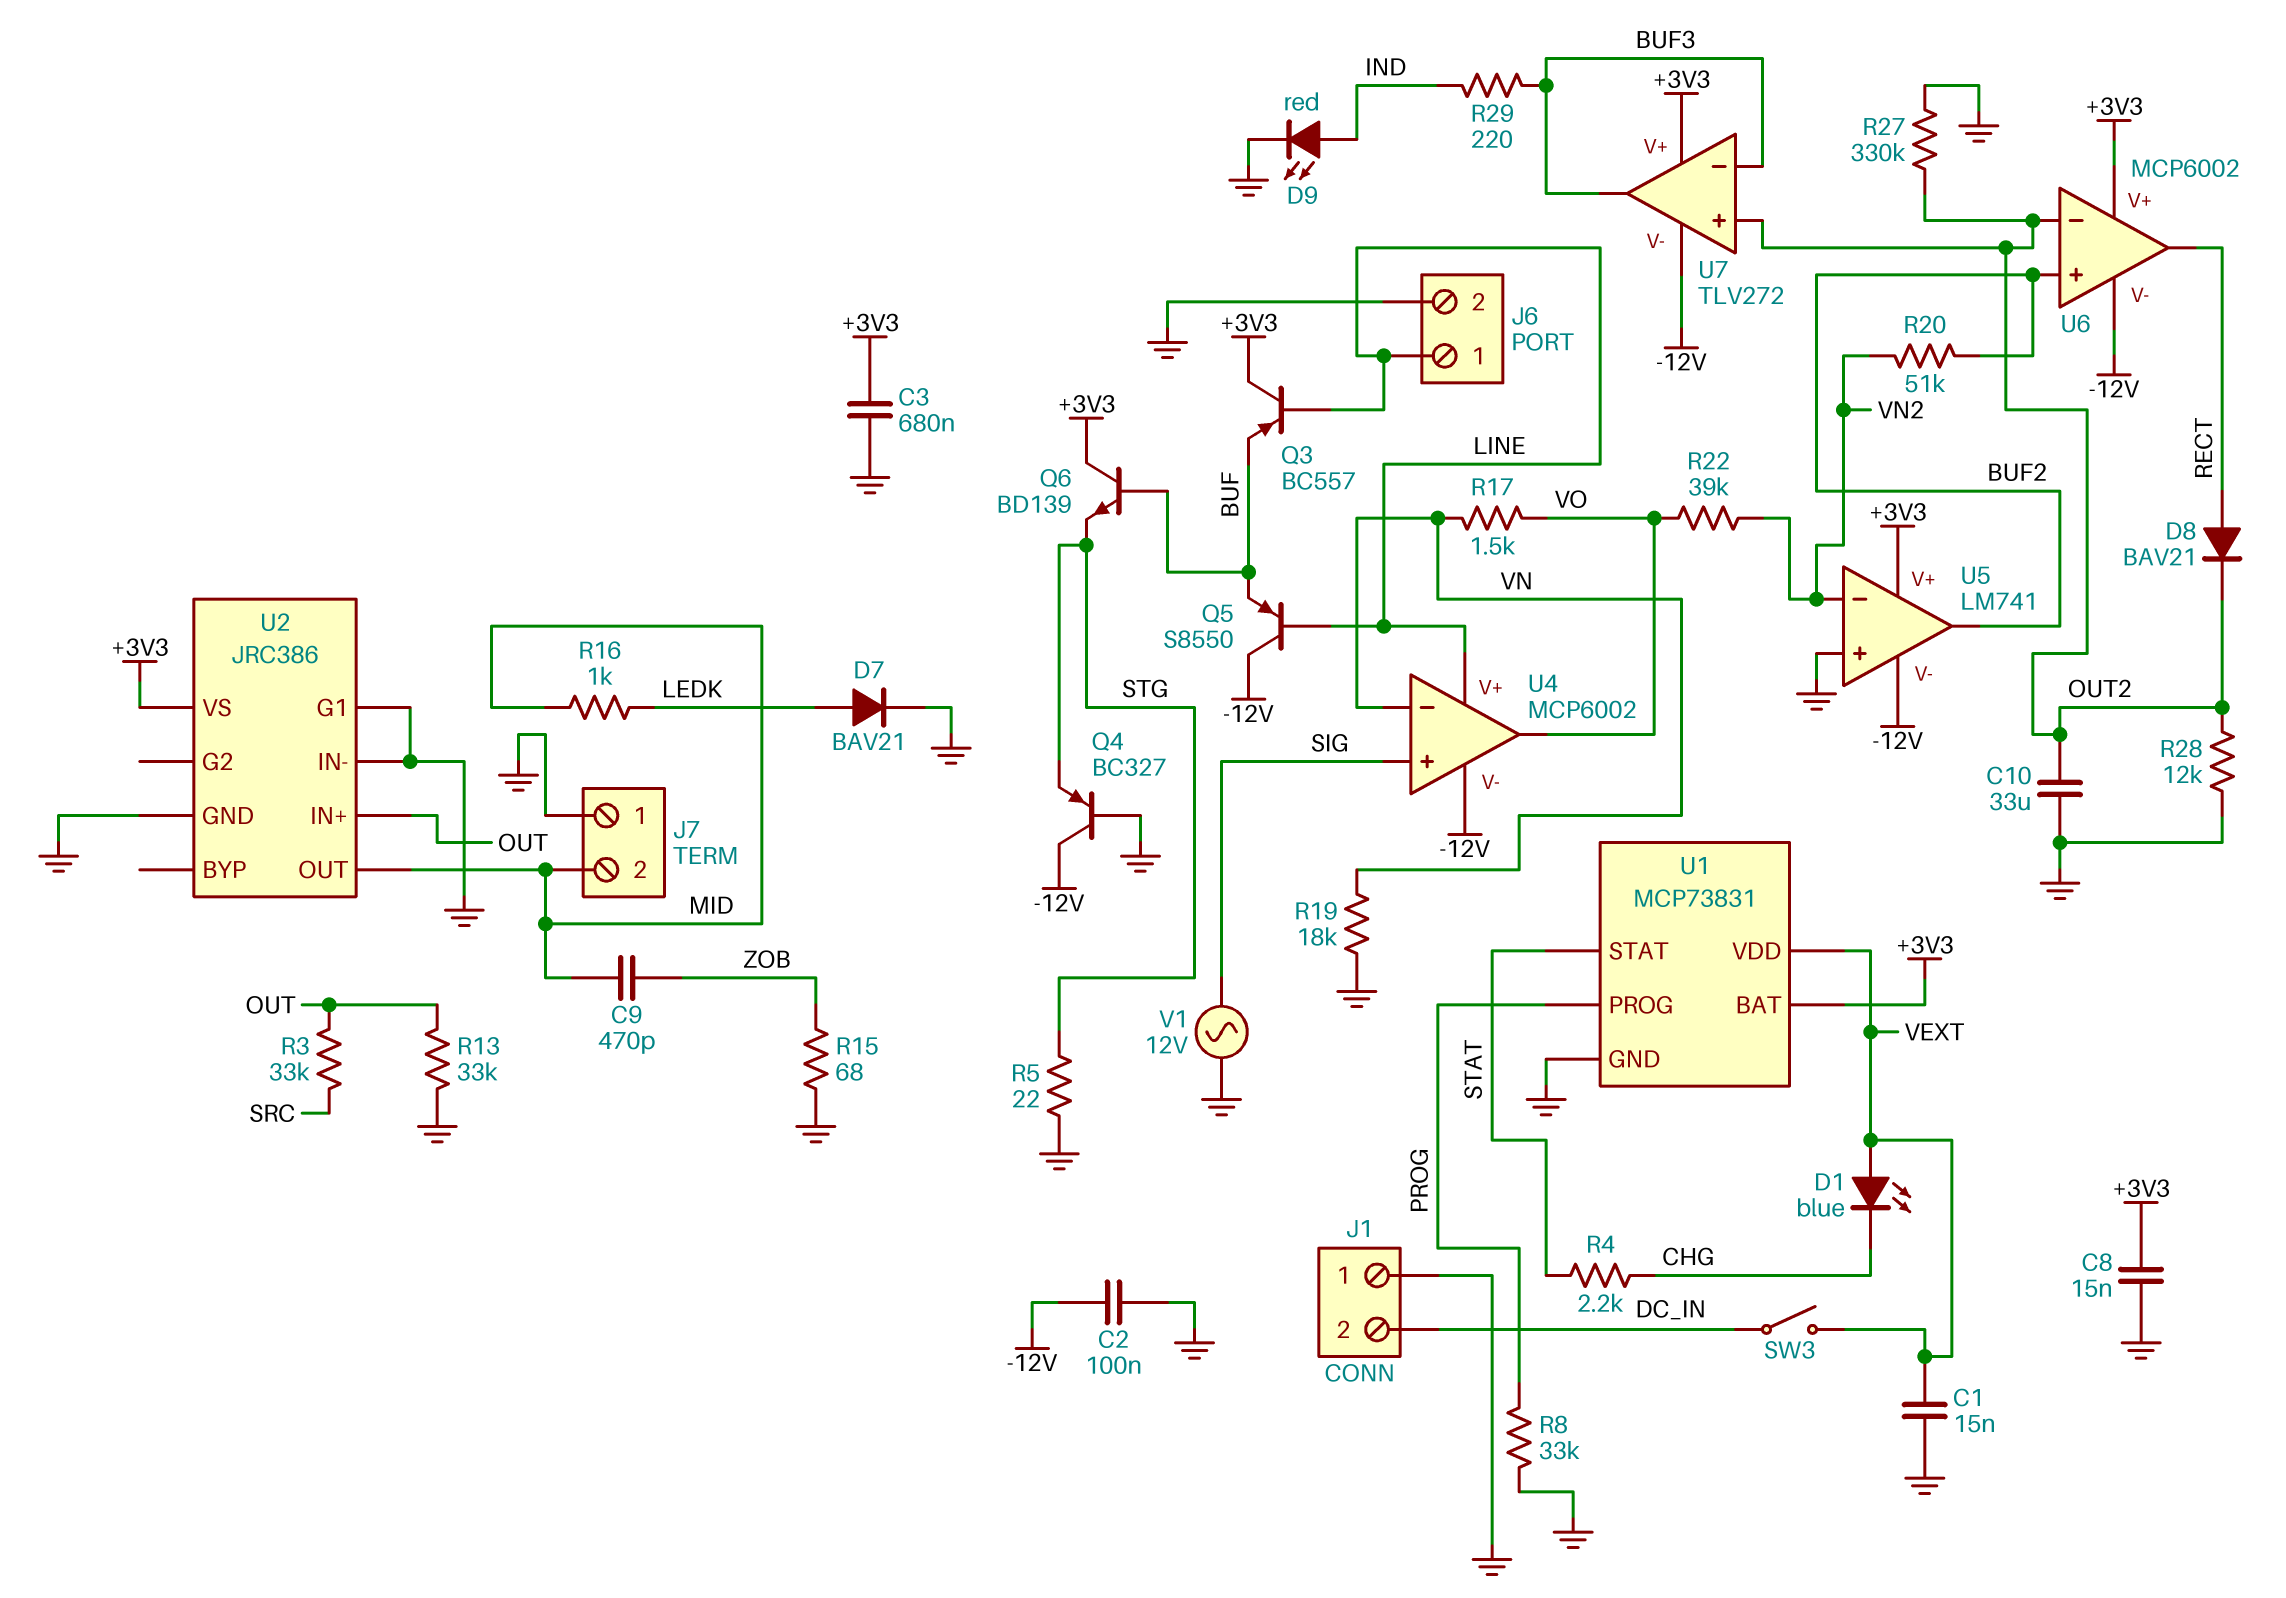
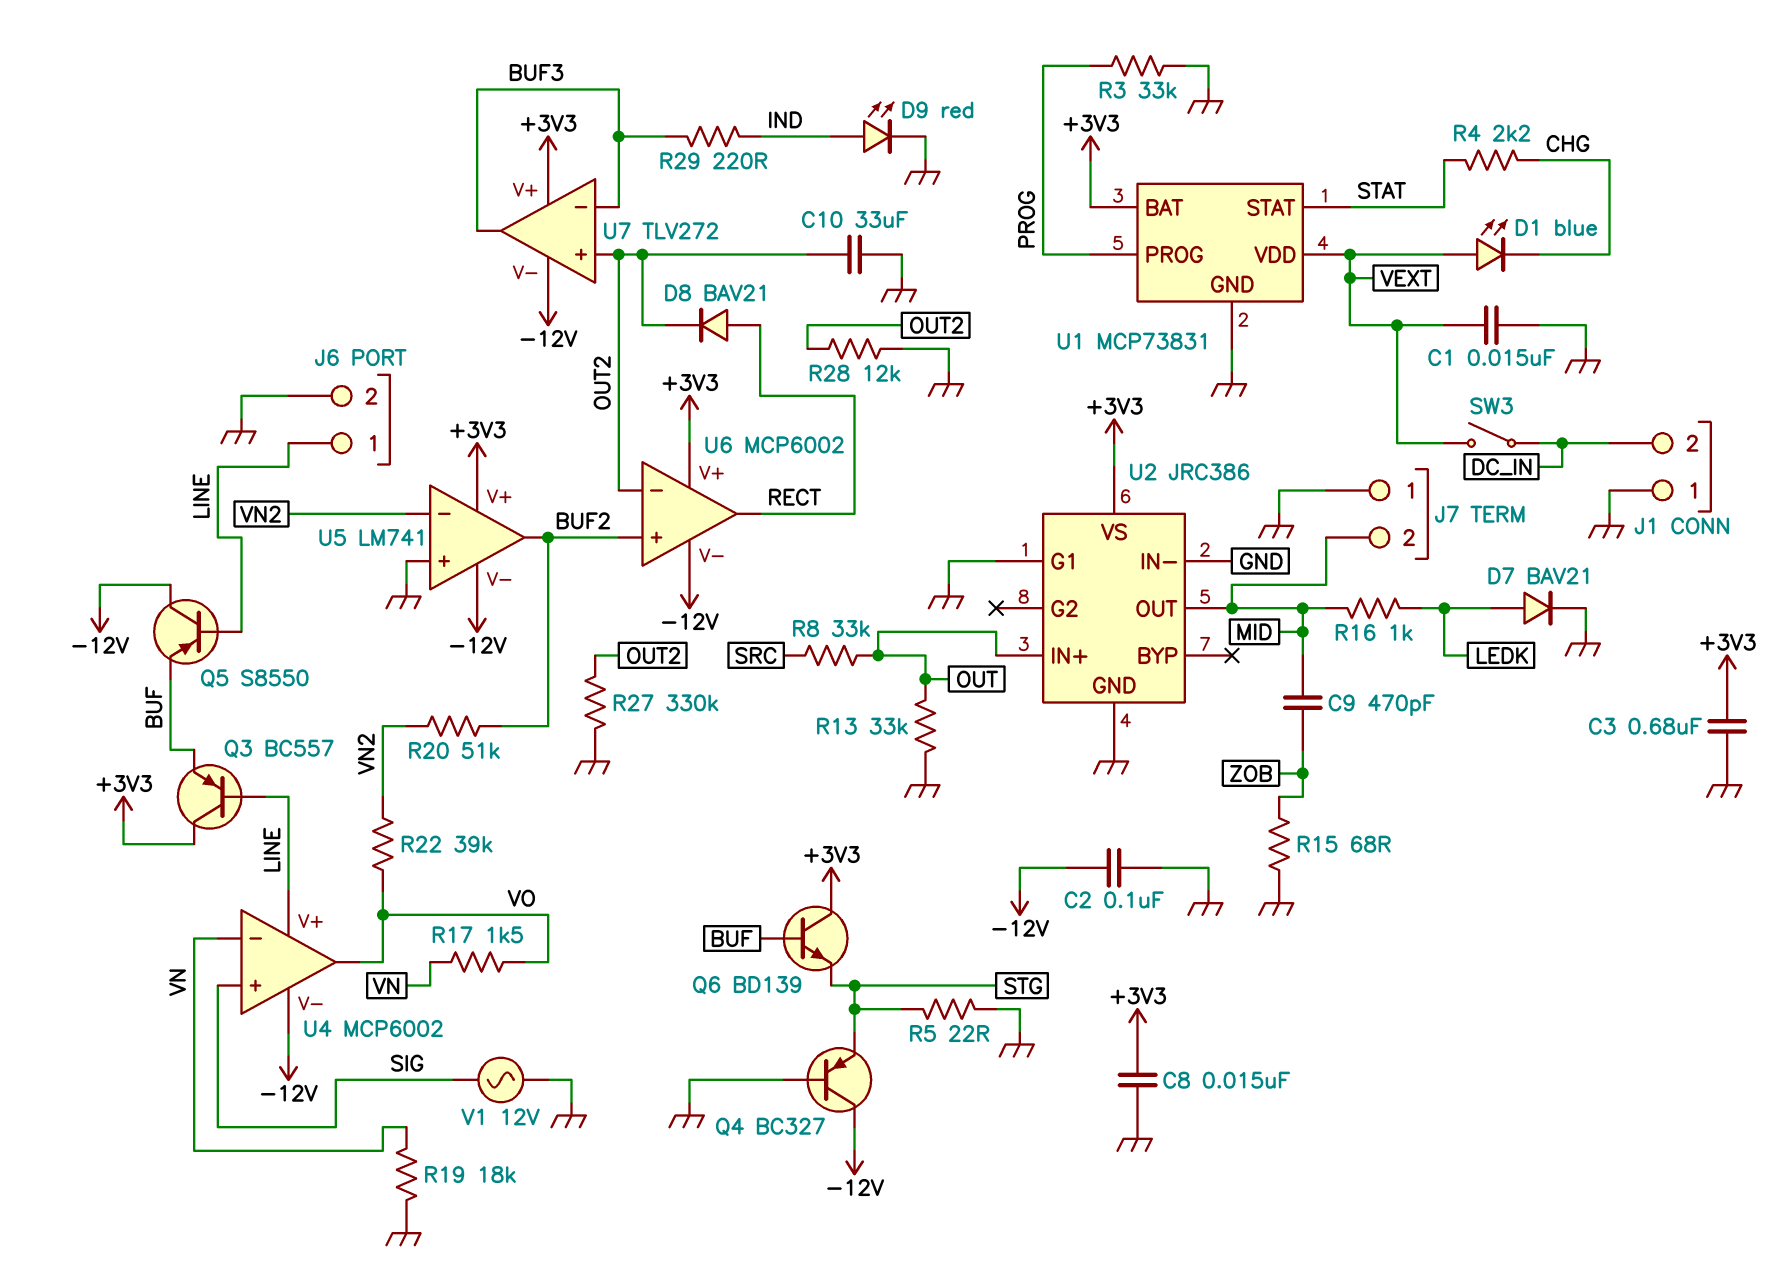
R3: 33k (OUT, SRC) -> 33k (GND, PROG)
R8: 33k (GND, PROG) -> 33k (OUT, SRC)

